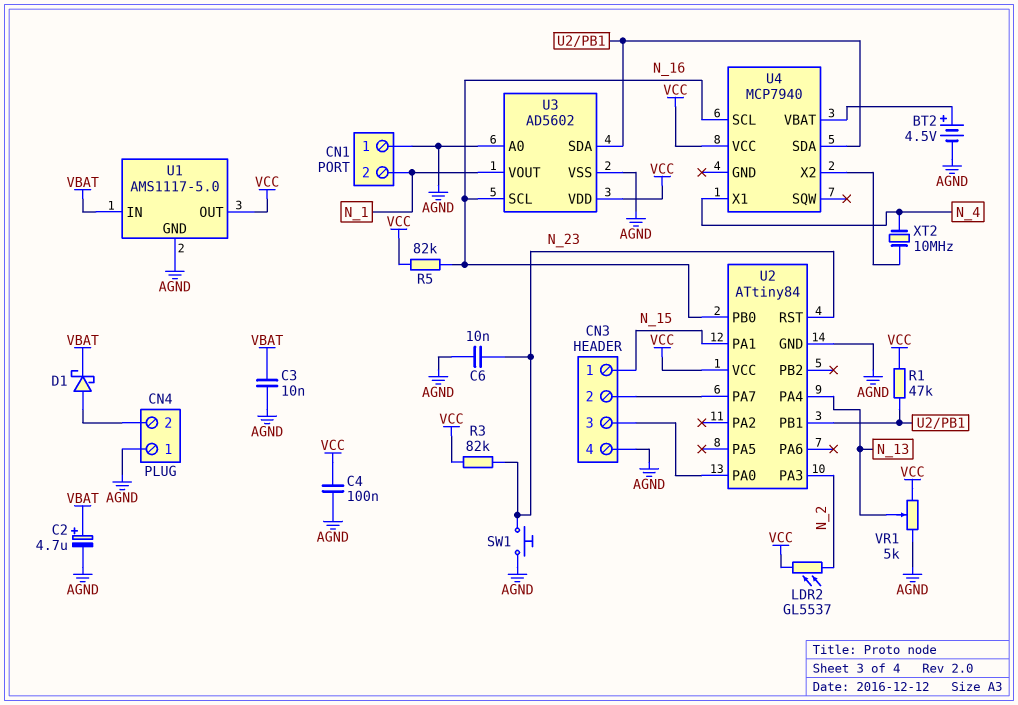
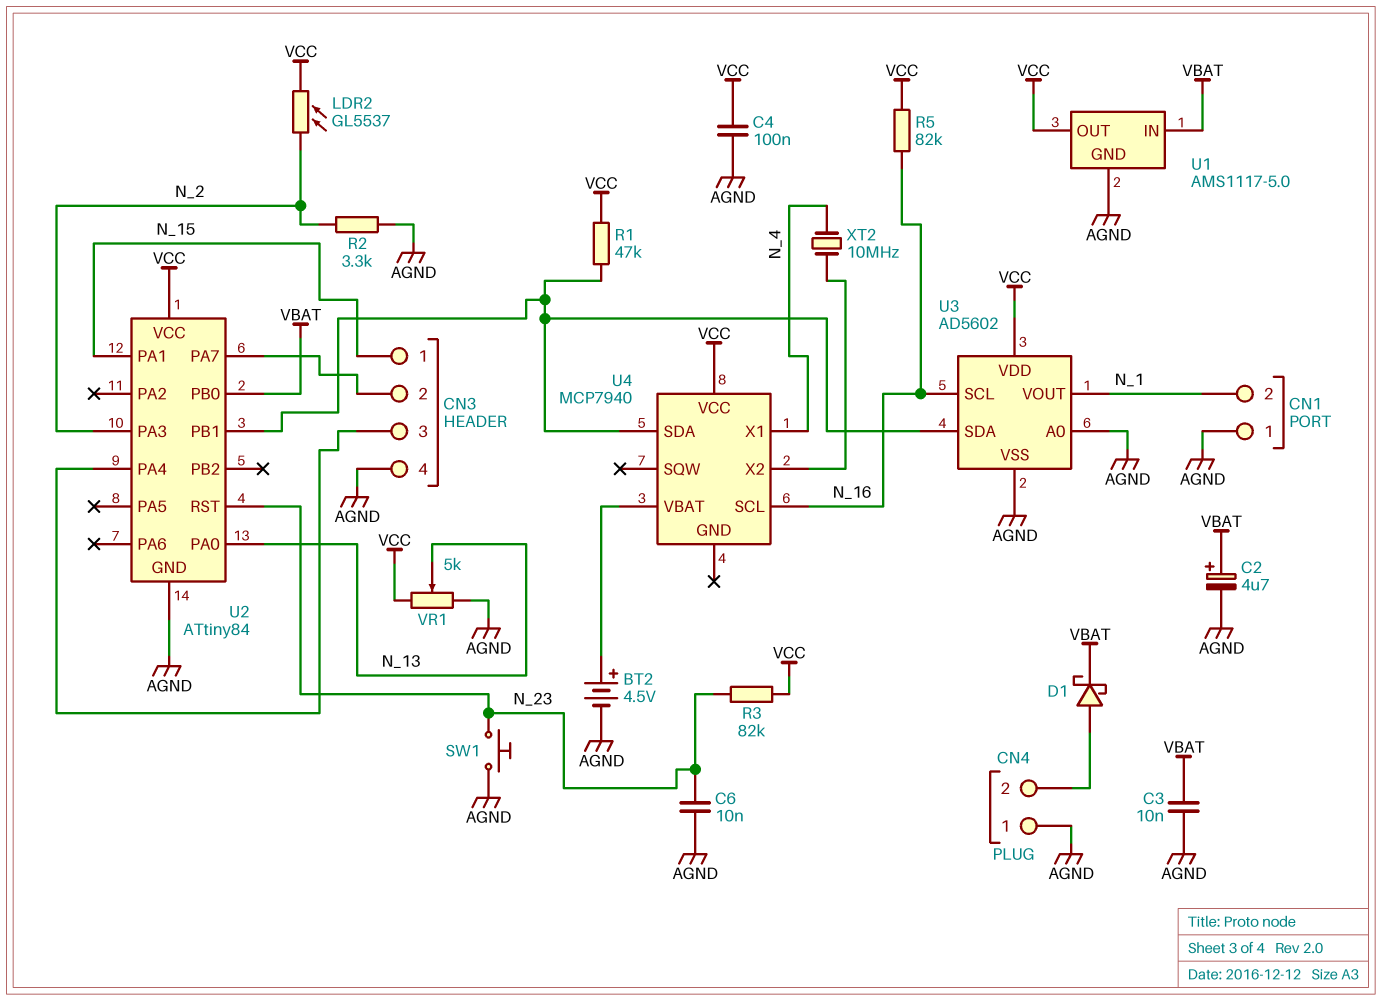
R2: none -> 3.3k (AGND, N_2)
U2 pin PA0: CN3/3 -> N_13
U2 pin PA4: N_13 -> CN3/3
U2 pin PB0: N_16 -> VBAT

